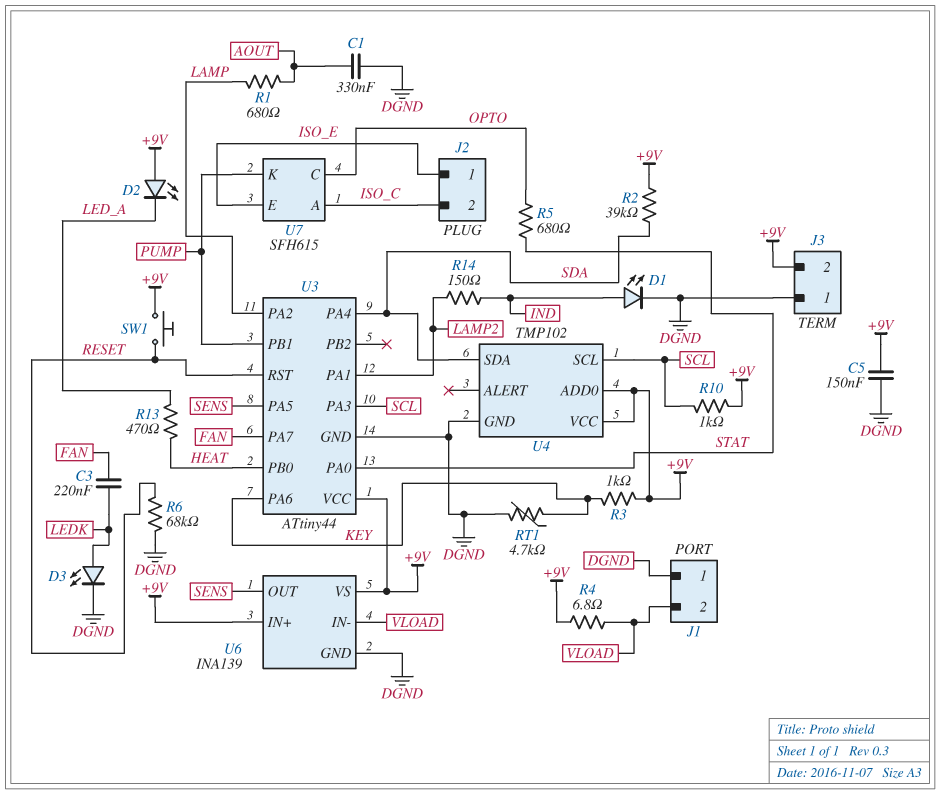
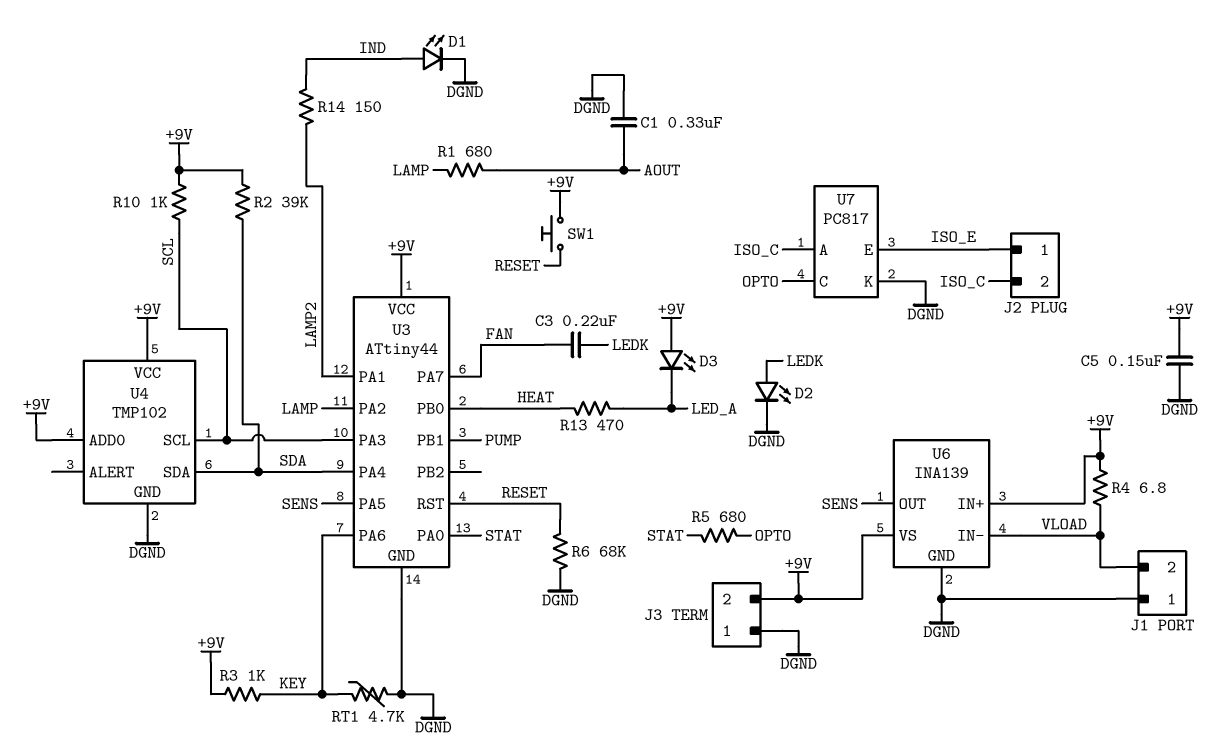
D2: LED (A +9V, K LED_A) -> LED (A LEDK, K DGND)
D3: LED (A LEDK, K DGND) -> LED (A +9V, K LED_A)
U7: SFH615 -> PC817
U7 pin K: PUMP -> DGND

